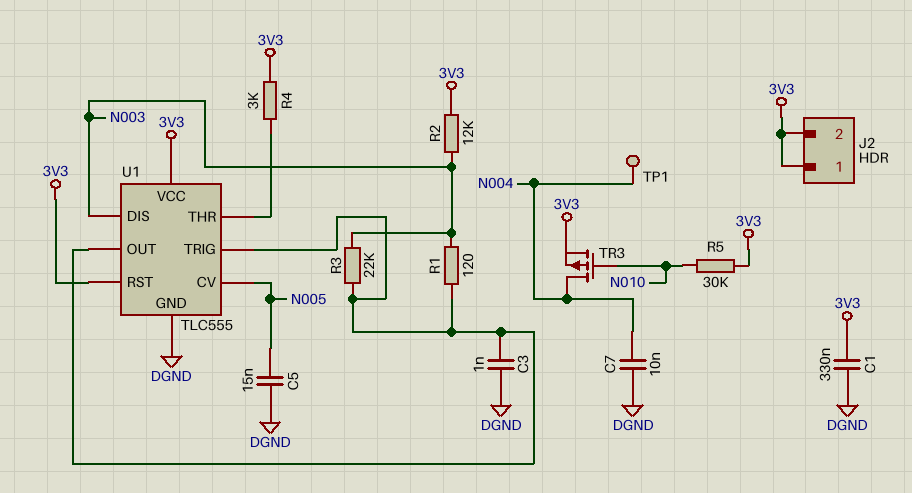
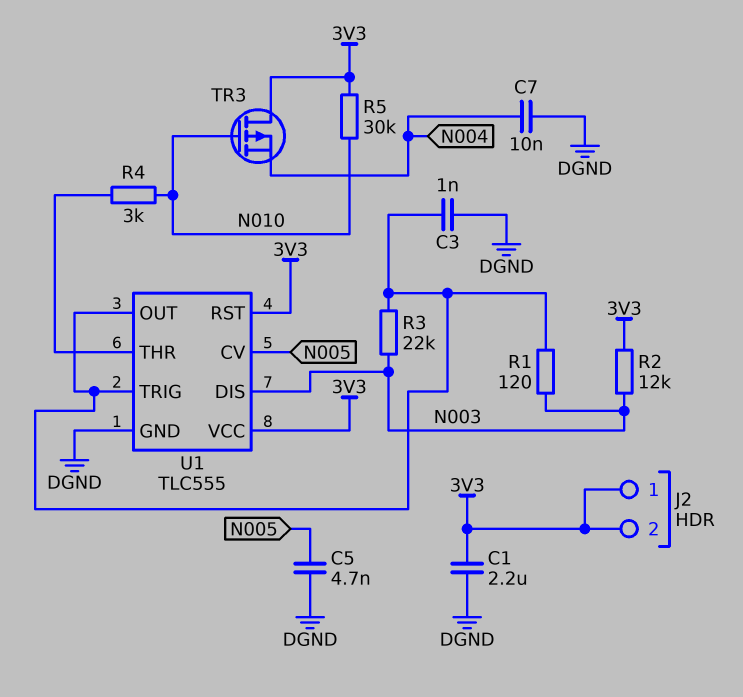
C1: 330nF (3V3, DGND) -> 2.2uF (3V3, DGND)
C5: 15nF (DGND, N005) -> 4.7nF (DGND, N005)
R4: 3k (3V3, U1/THR) -> 3k (N010, U1/THR)
TP1: test point (N004) -> none
TR3: PMOS (G N010, D N004, S 3V3) -> PMOS (G N010, D 3V3, S N004)

